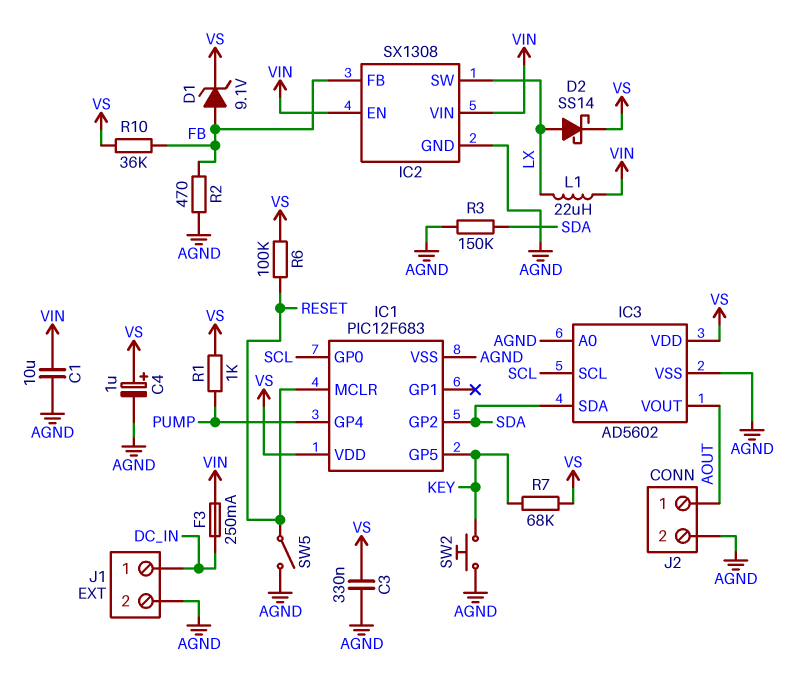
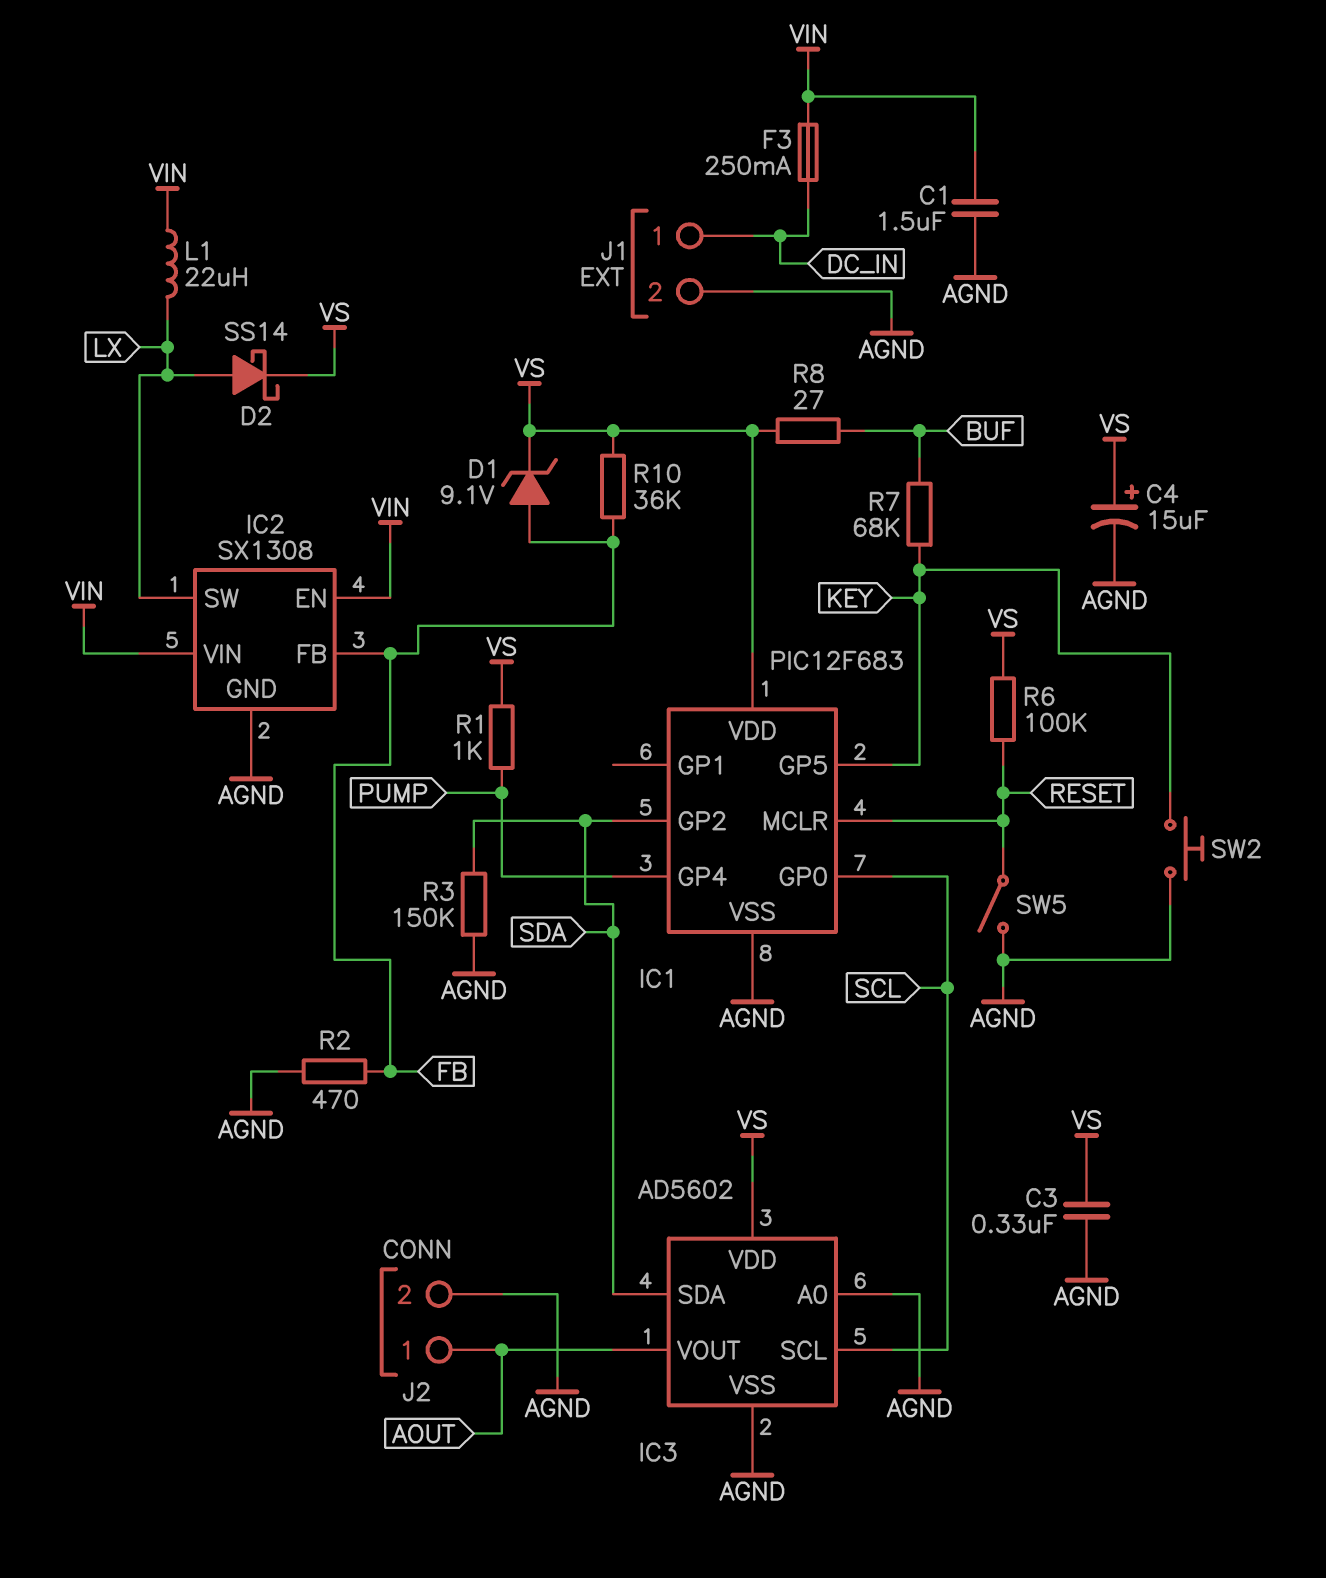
C1: 10uF (AGND, VIN) -> 1.5uF (AGND, VIN)
C4: 1uF (plus VS, minus AGND) -> 15uF (plus VS, minus AGND)
R7: 68k (KEY, VS) -> 68k (BUF, KEY)
R8: none -> 27 (BUF, VS)

